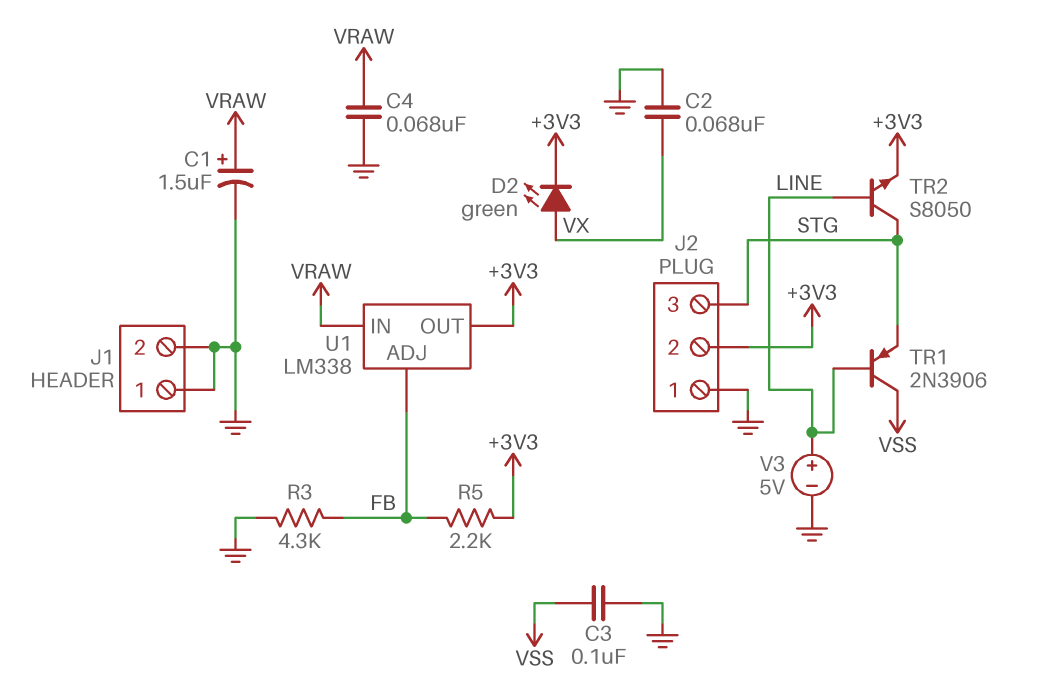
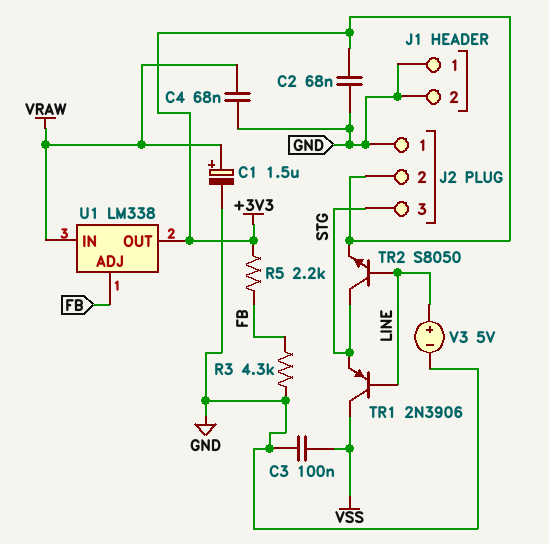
C2: 68nF (GND, VX) -> 68nF (+3V3, GND)
D2: LED green (A VX, K +3V3) -> none

